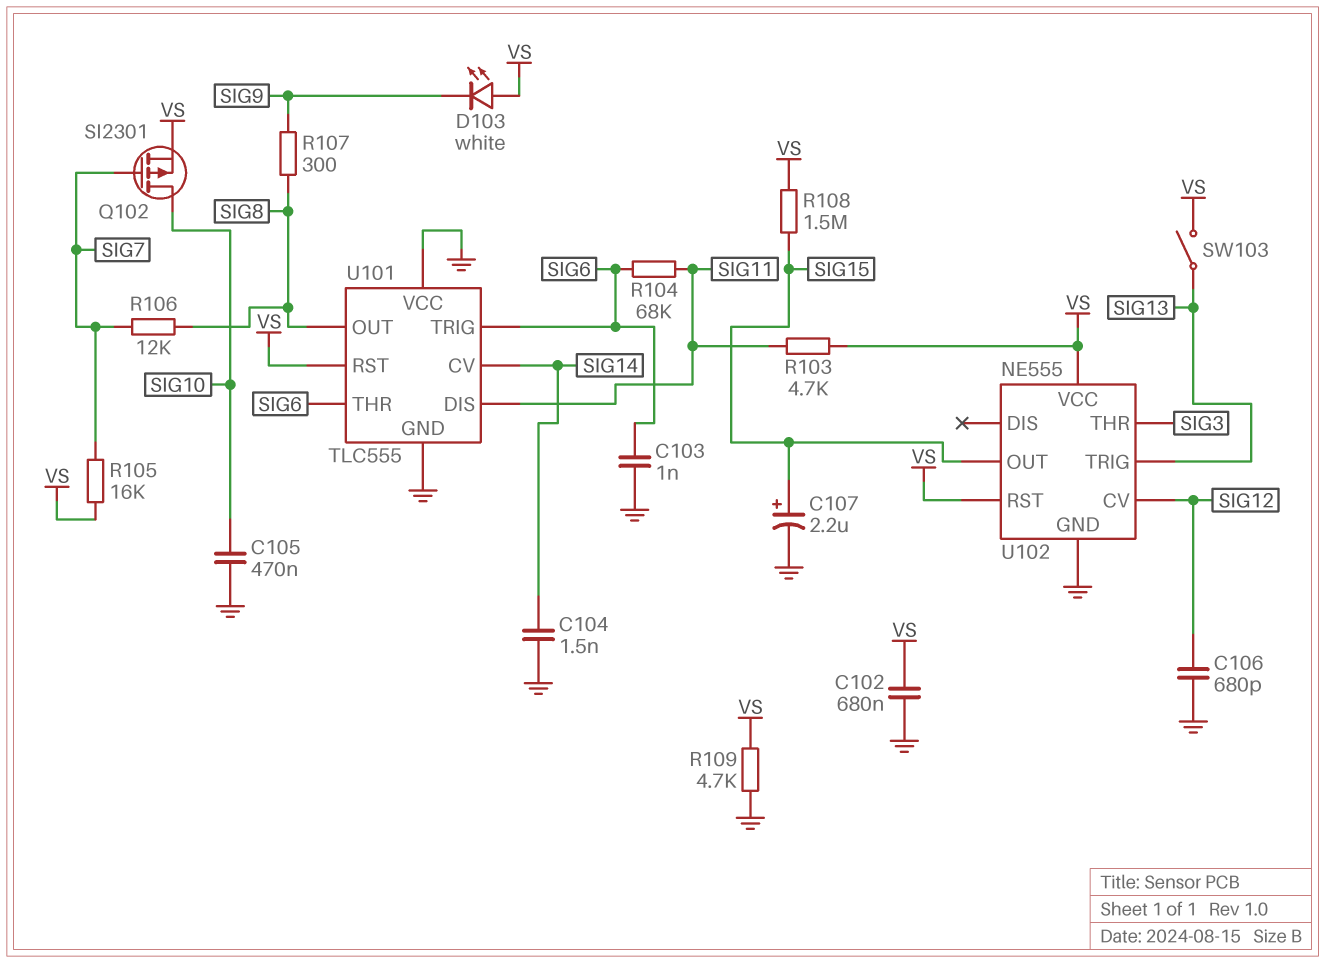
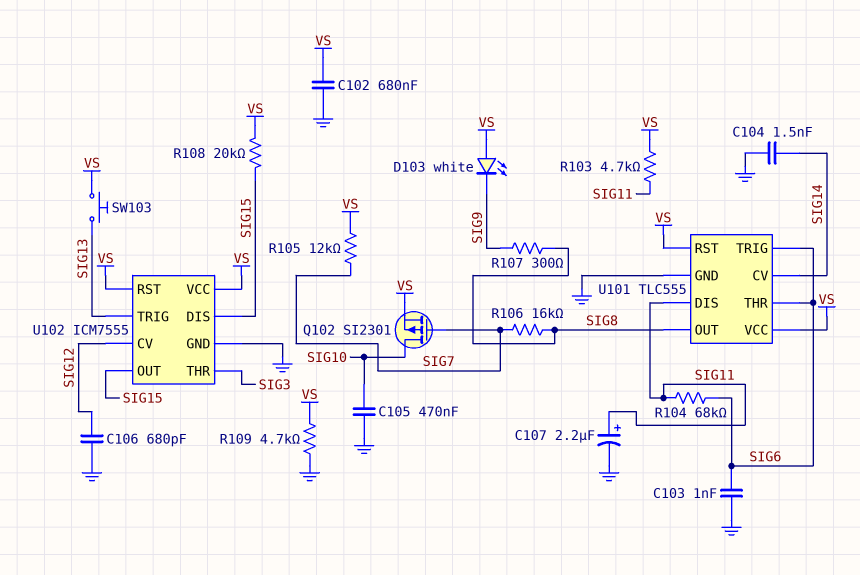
C107: 2.2uF (plus SIG15, minus GND) -> 2.2uF (plus SIG11, minus GND)
R105: 16k (SIG7, VS) -> 12k (SIG7, VS)
R106: 12k (SIG7, SIG8) -> 16k (SIG7, SIG8)
R108: 1.5M (SIG15, VS) -> 20k (SIG15, VS)
SW103: switch (SIG13, VS) -> button (SIG13, VS)
U101 pin VCC: GND -> VS
U102: NE555 -> ICM7555
U102 pin DIS: none -> SIG15

